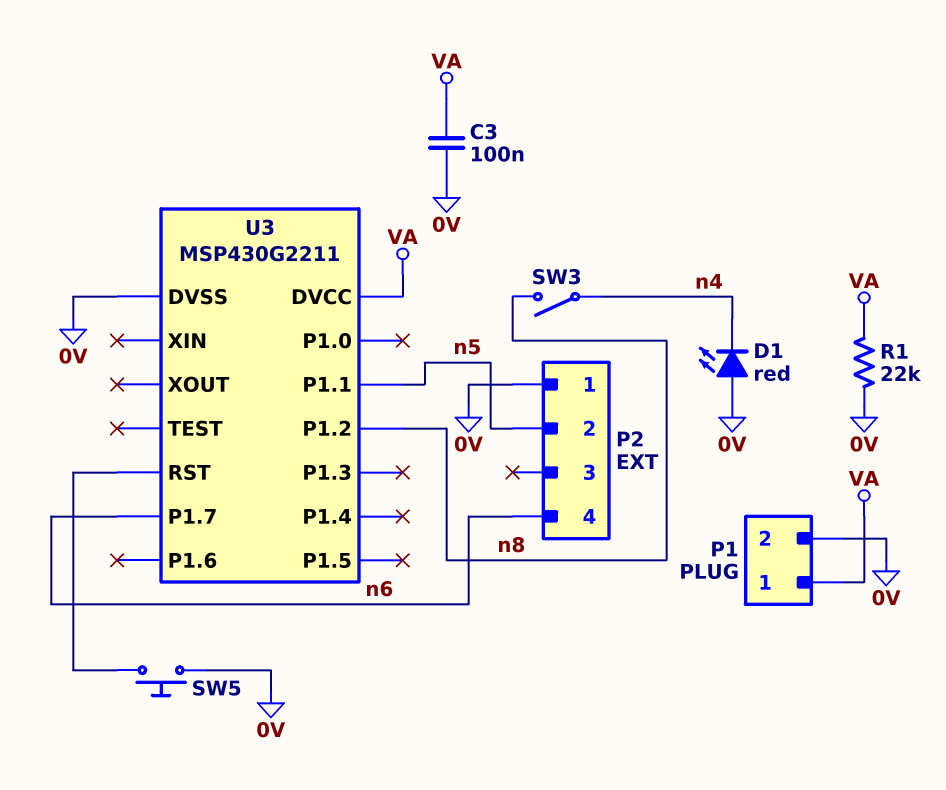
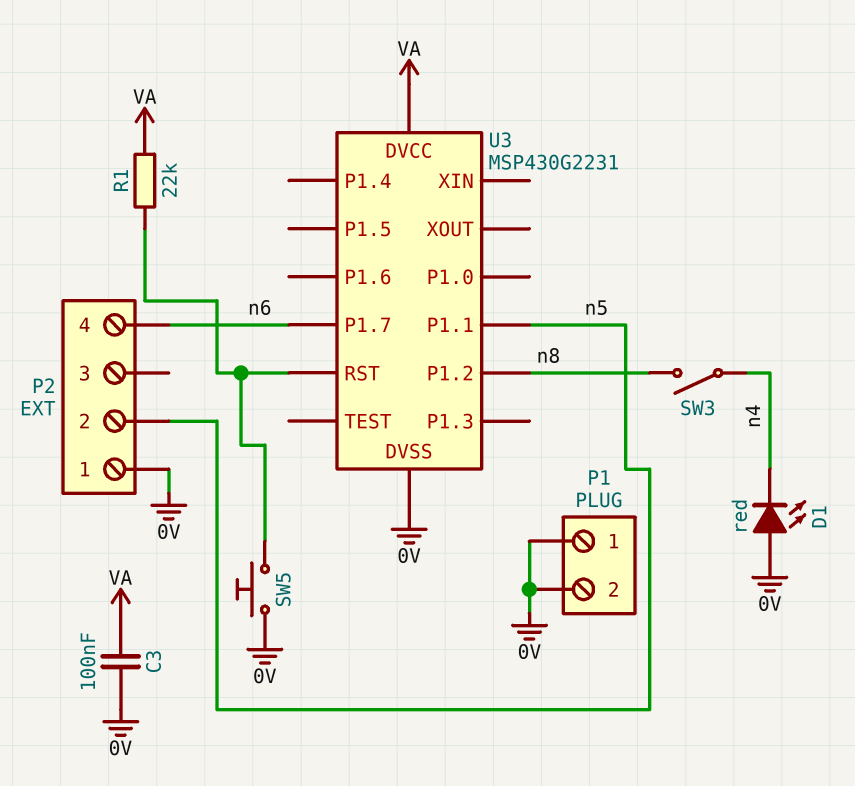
P1 pin 1: VA -> 0V
R1: 22k (0V, VA) -> 22k (U3/RST, VA)
U3: MSP430G2211 -> MSP430G2231

